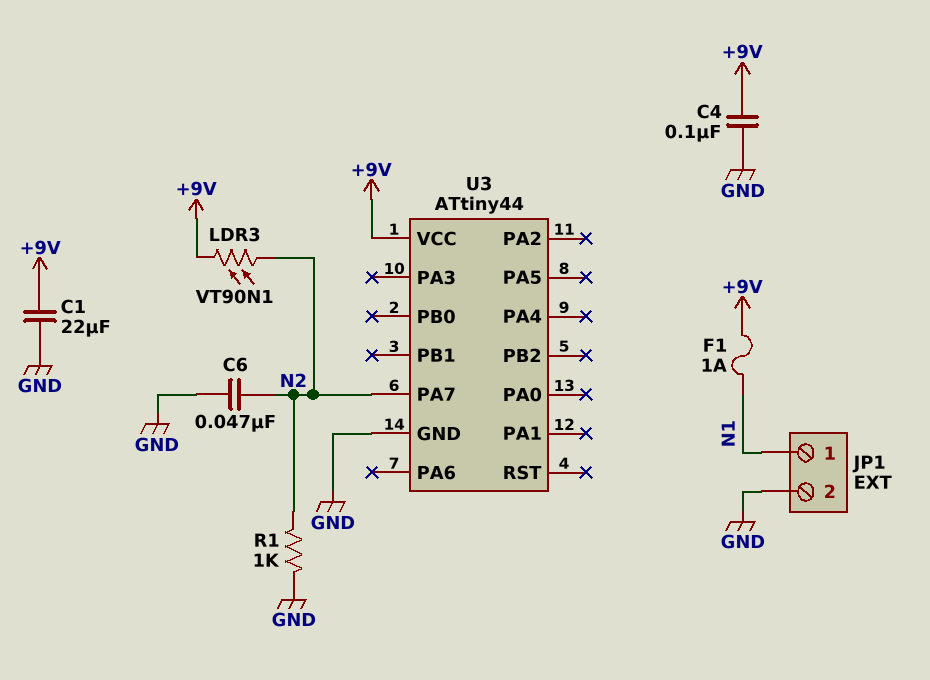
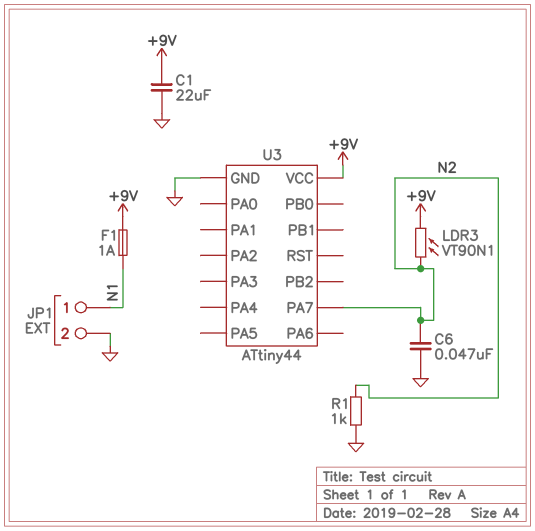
C4: 100nF (+9V, GND) -> none

